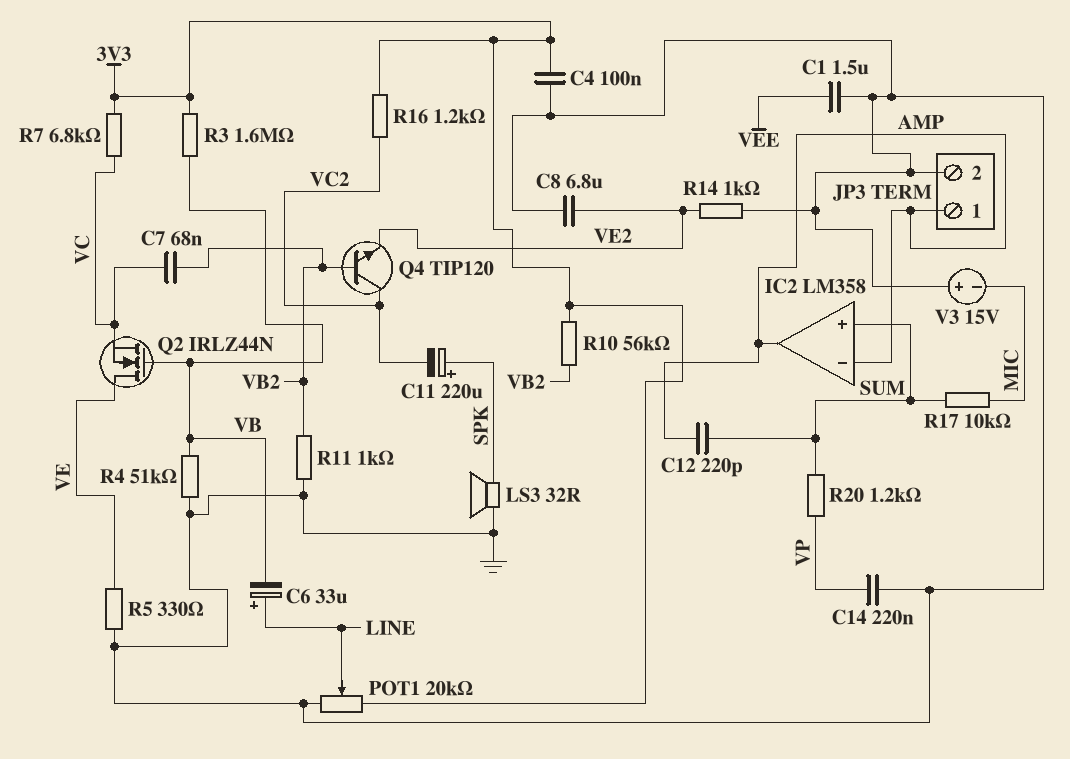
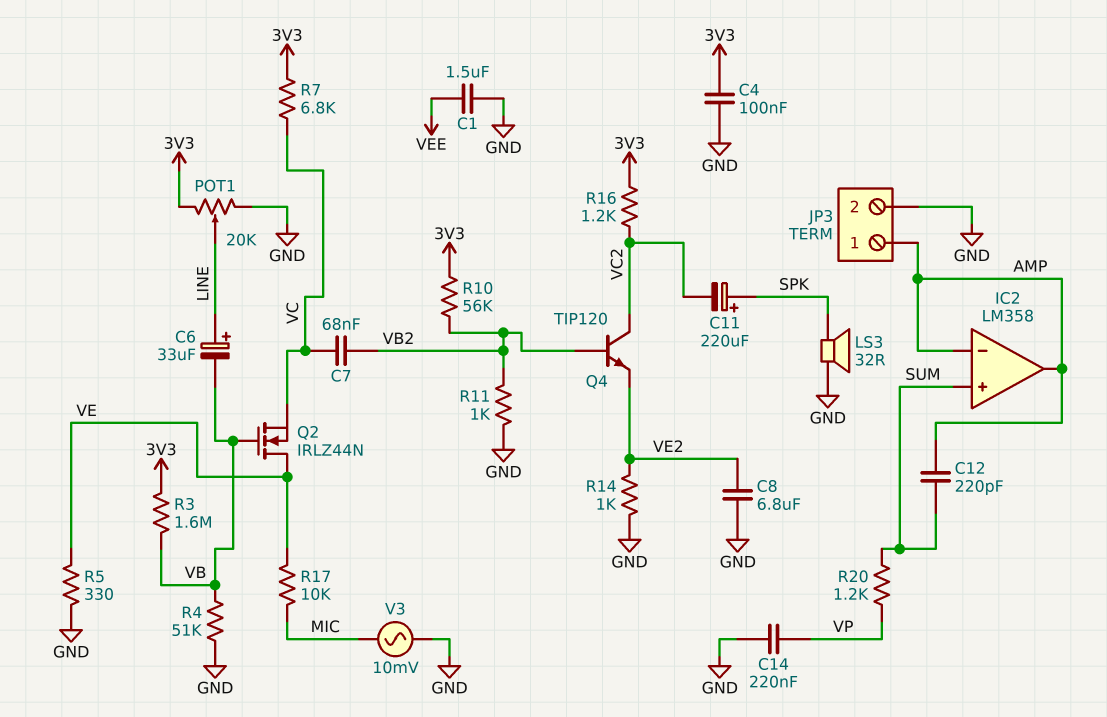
R17: 10k (MIC, SUM) -> 10k (MIC, VE)
V3: 15V (plus GND, minus MIC) -> AC 10mV (GND, MIC)

